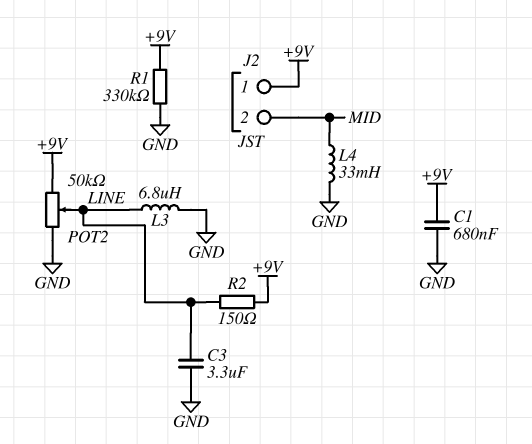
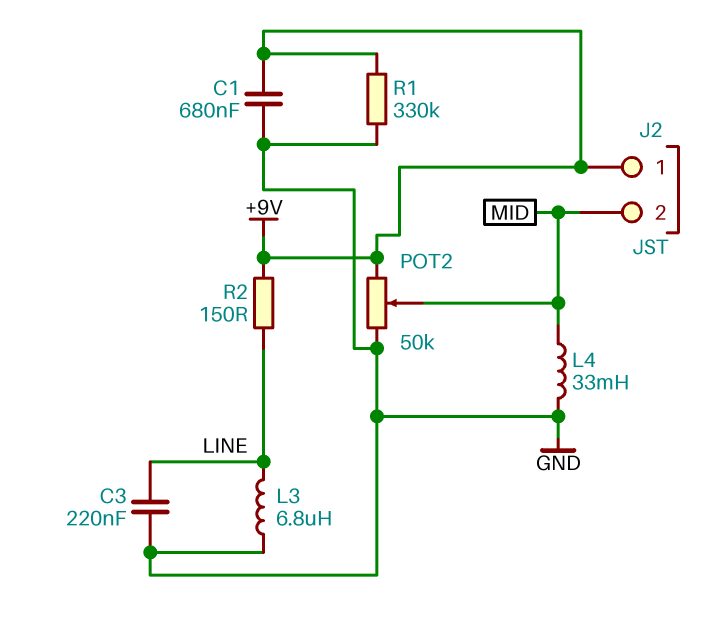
C3: 3.3uF (GND, LINE) -> 220nF (GND, LINE)
POT2: 50k (+9V, GND, wiper LINE) -> 50k (+9V, GND, wiper MID)

